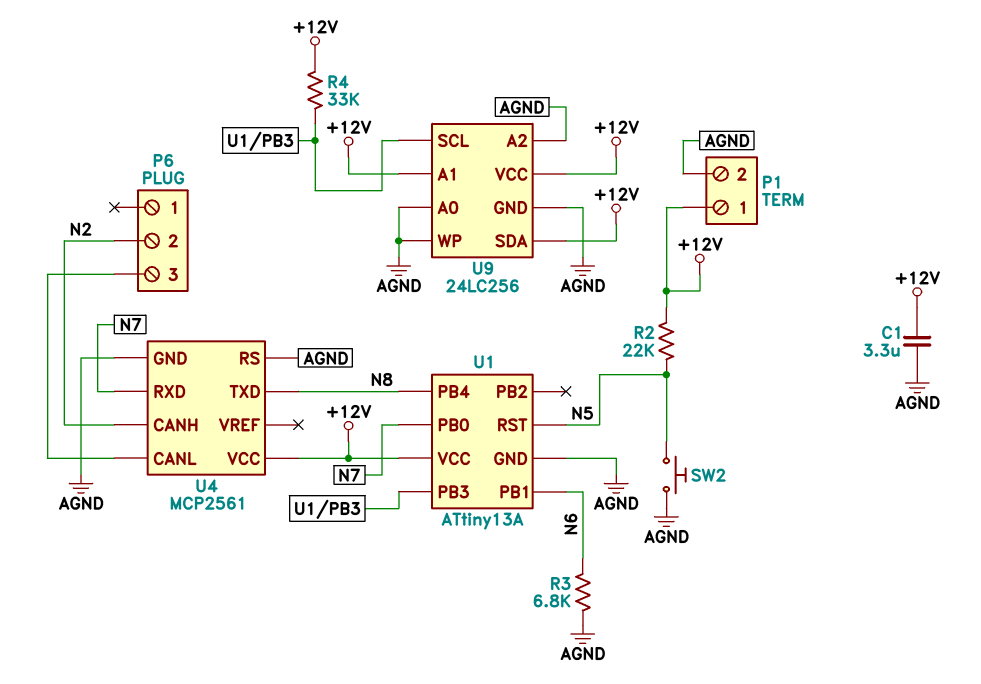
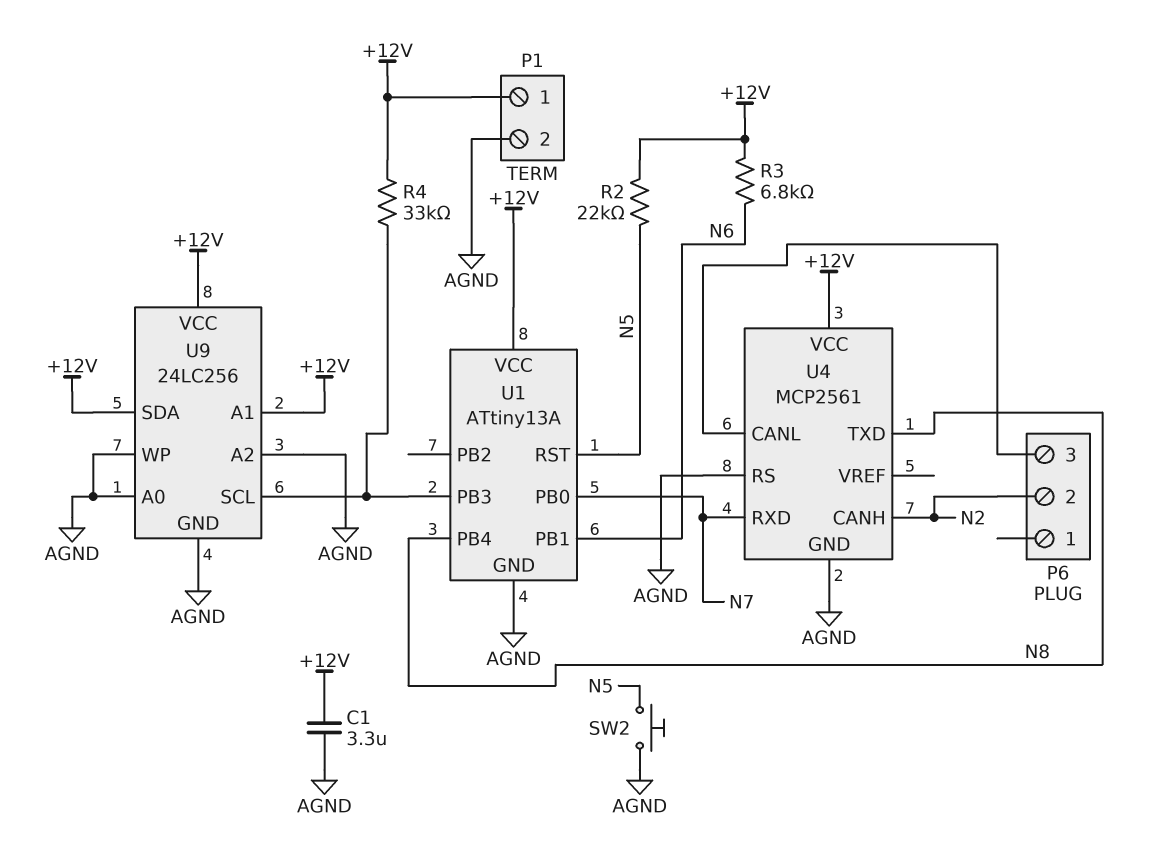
R3: 6.8k (AGND, N6) -> 6.8k (+12V, N6)

